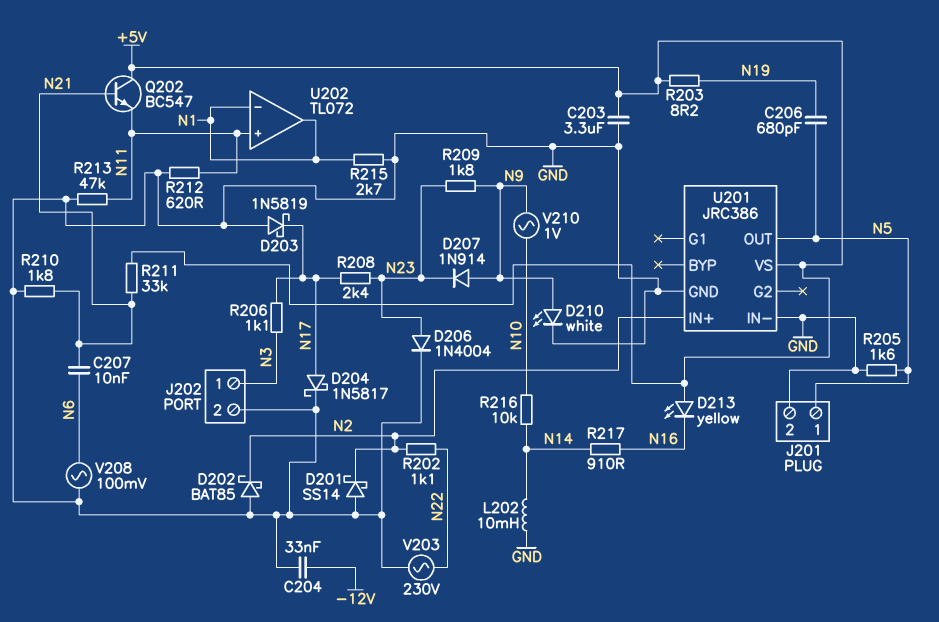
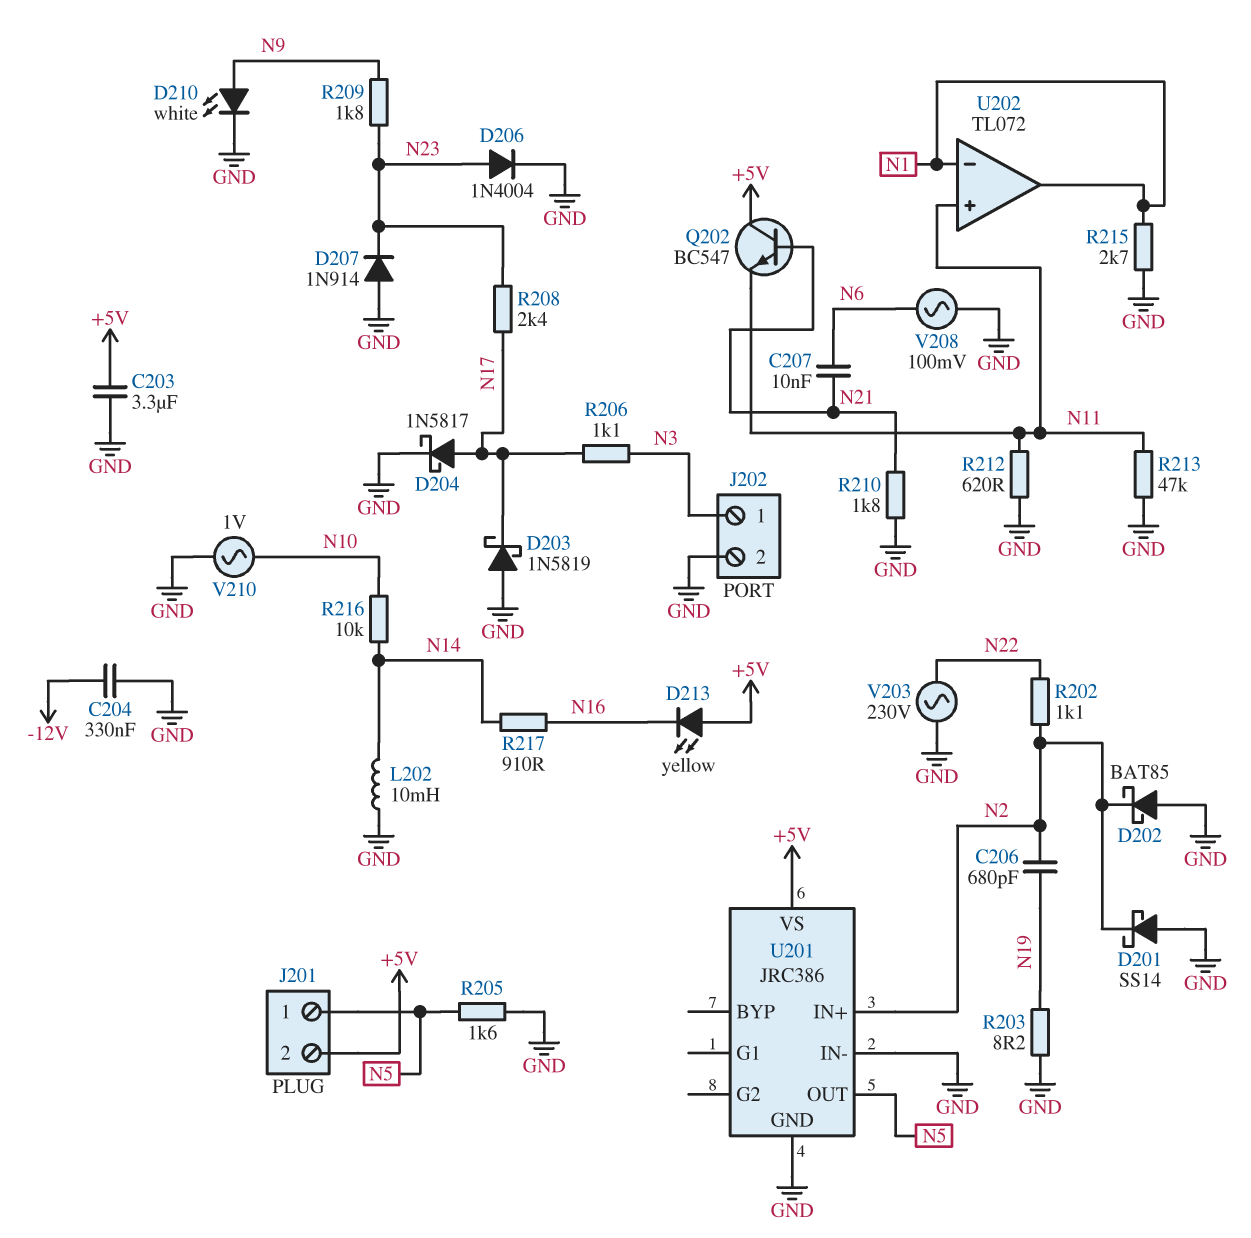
C204: 33nF (-12V, GND) -> 330nF (-12V, GND)
C206: 680pF (N5, N19) -> 680pF (N2, N19)
D207: diode 1N914 (A N9, K N23) -> diode 1N914 (A GND, K N23)
J201 pin 2: GND -> +5V
R203: 8.2 (+5V, N19) -> 8.2 (GND, N19)
R211: 33k (+5V, N21) -> none
V210: AC 1V (N9, N10) -> AC 1V (GND, N10)

